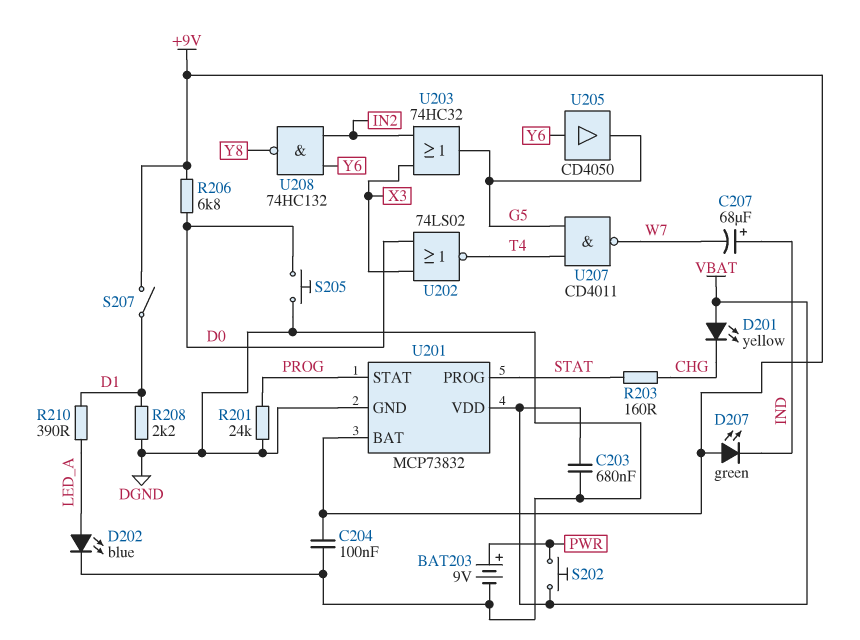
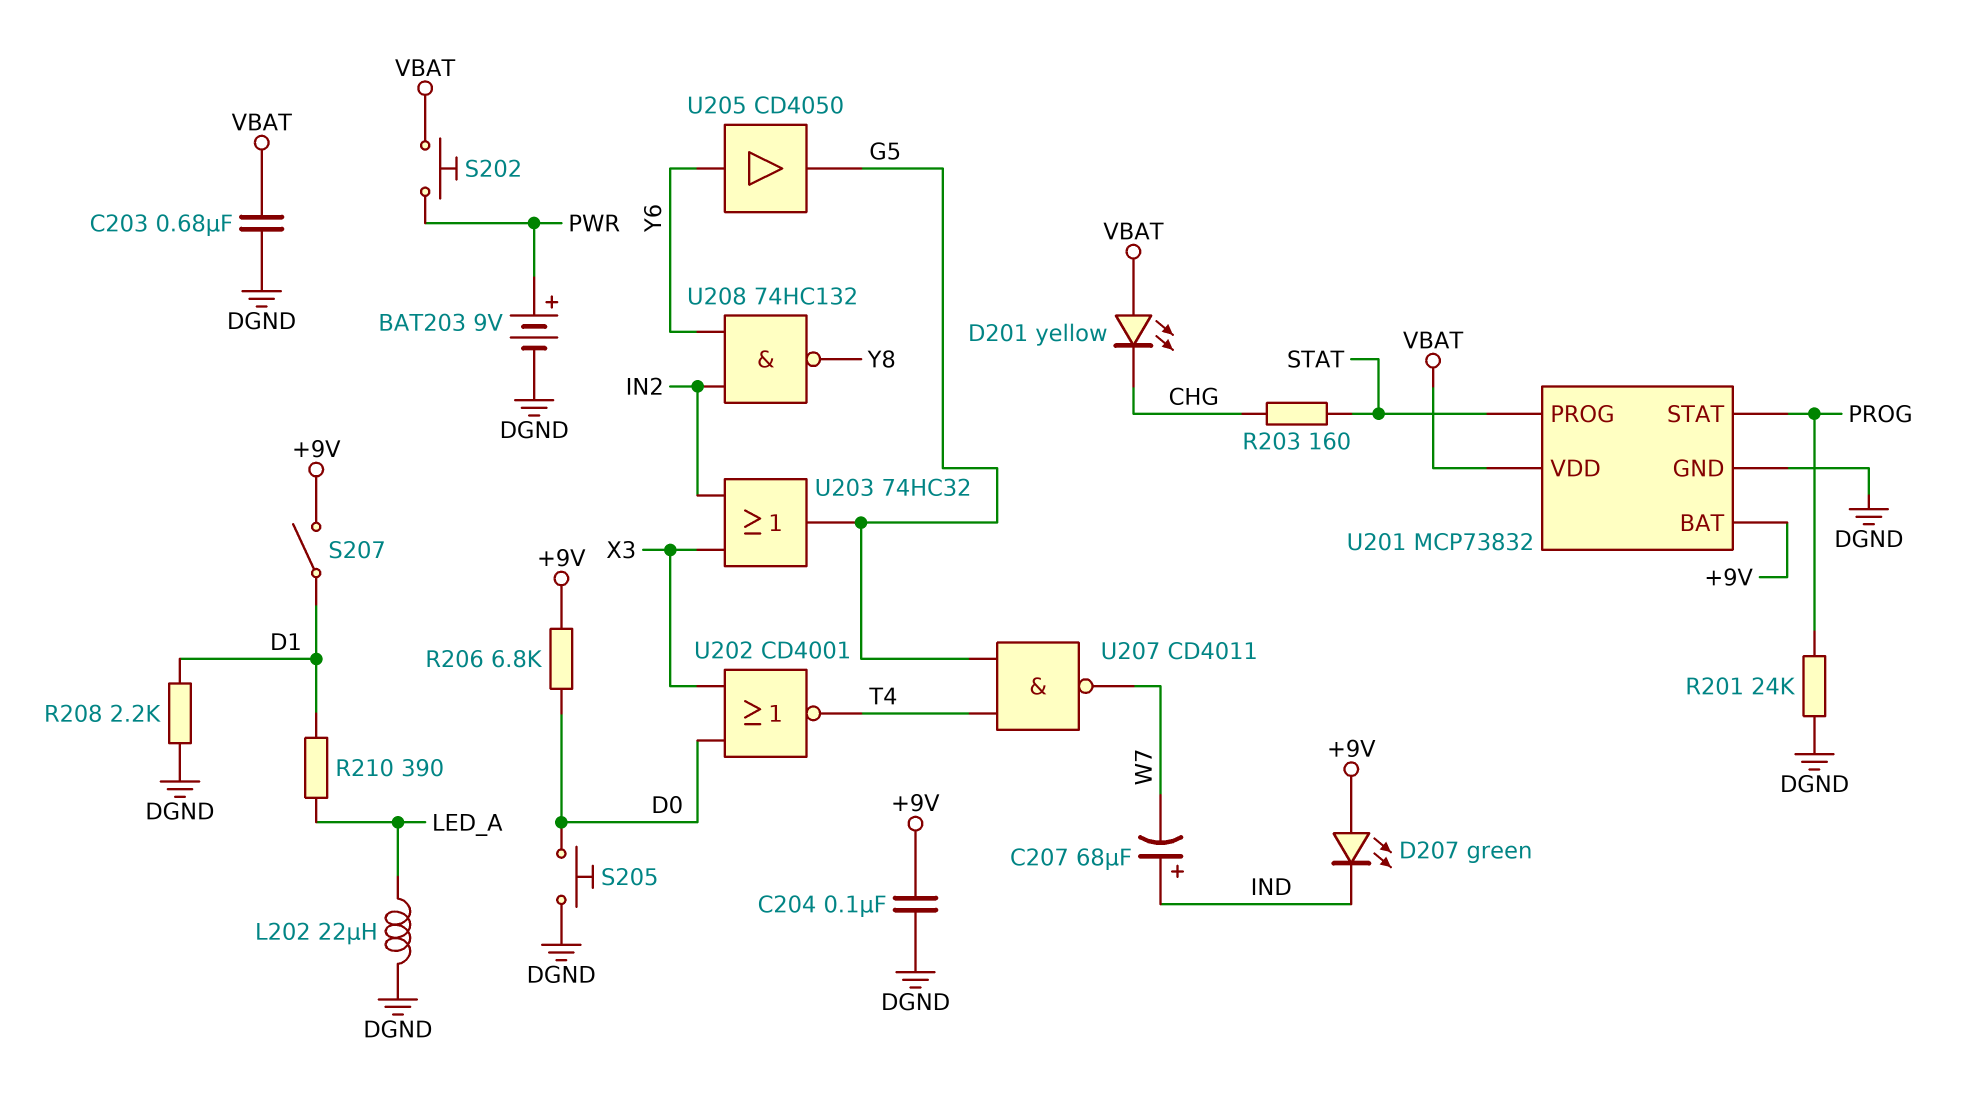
D202: LED blue (A LED_A, K DGND) -> none
L202: none -> 22uH (DGND, LED_A)
U202: NOR 74LS02 (in D0, in X3, out T4) -> NOR CD4001 (in D0, in X3, out T4)

